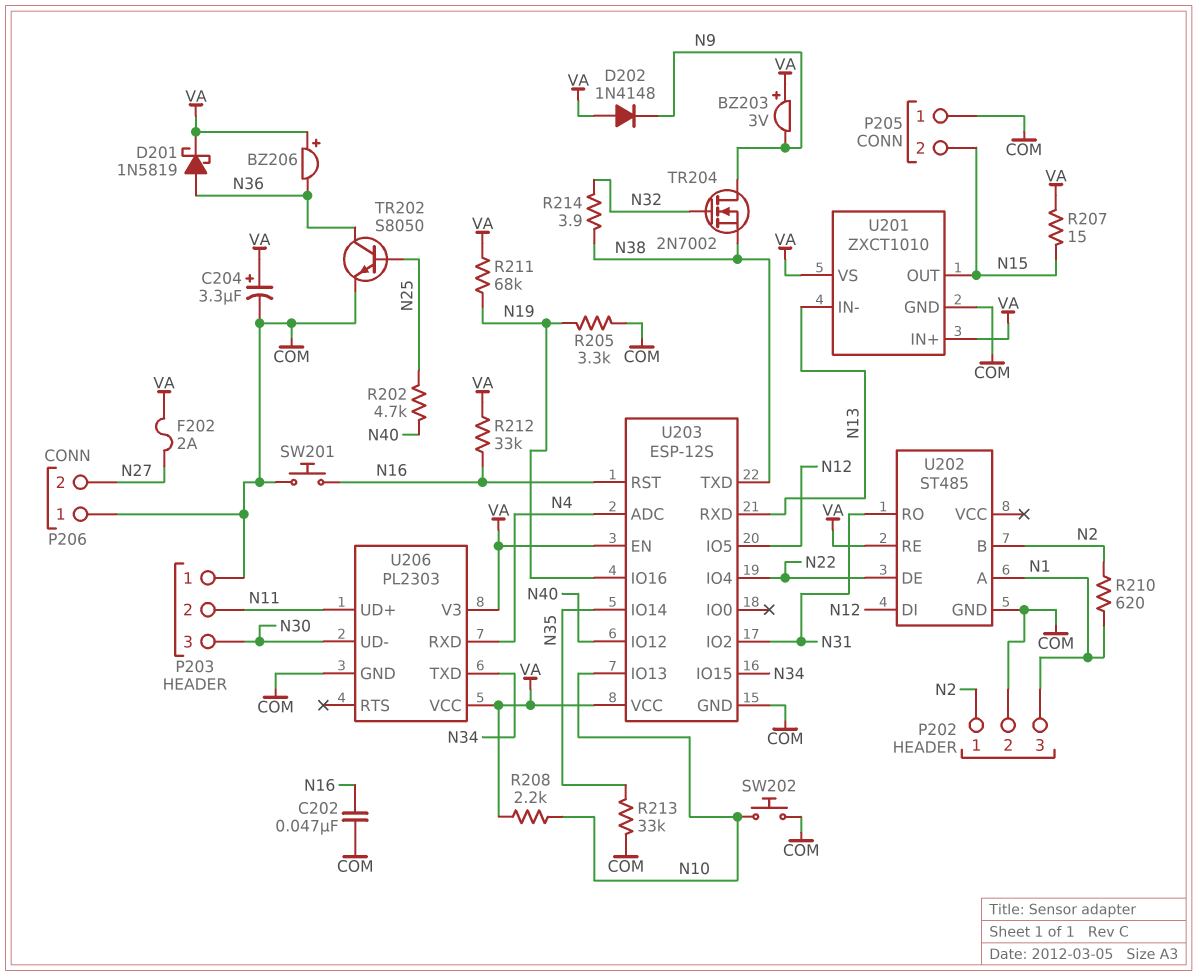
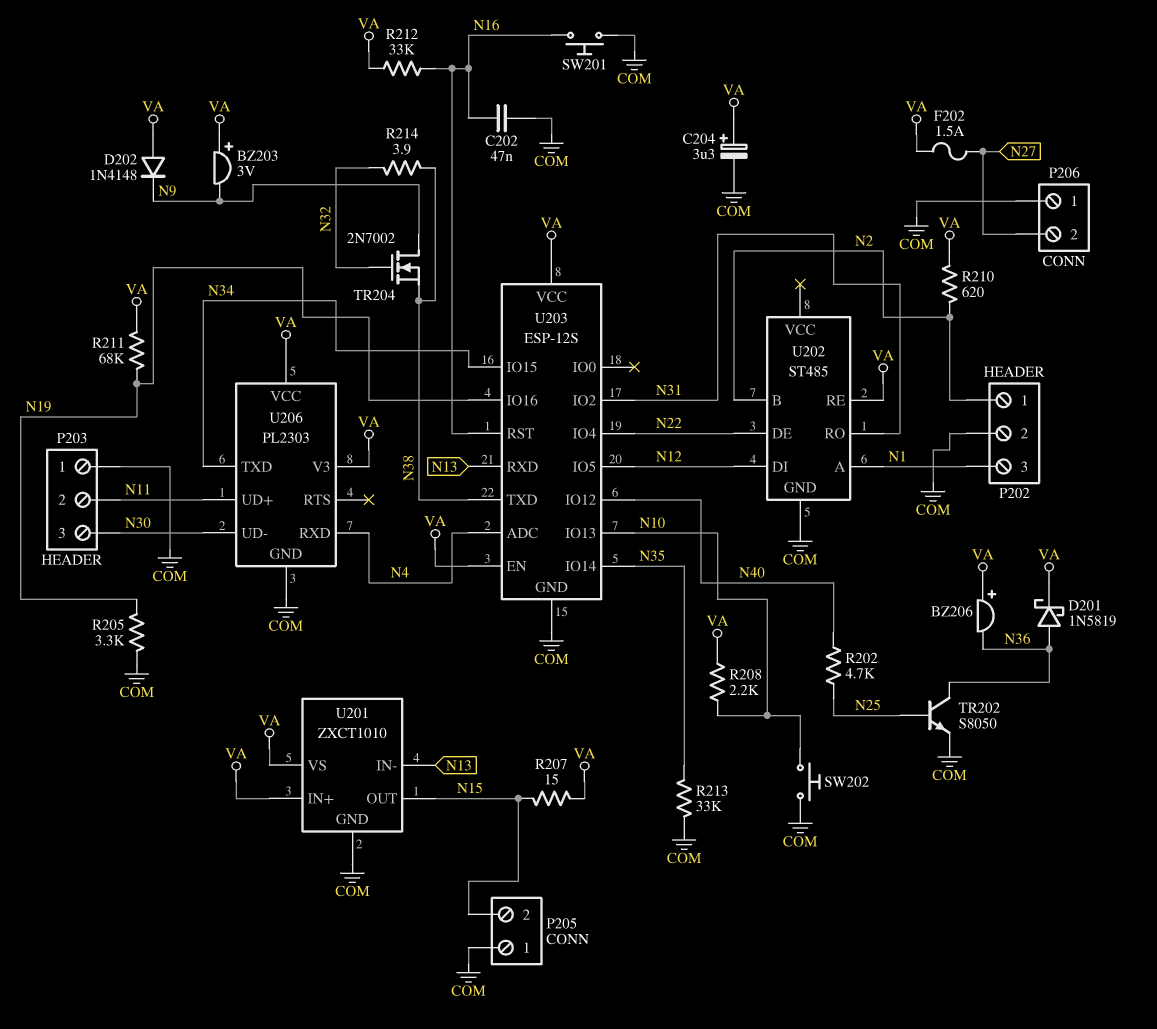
F202: 2A (N27, VA) -> 1.5A (N27, VA)
R210: 620 (N1, N2) -> 620 (N2, VA)

